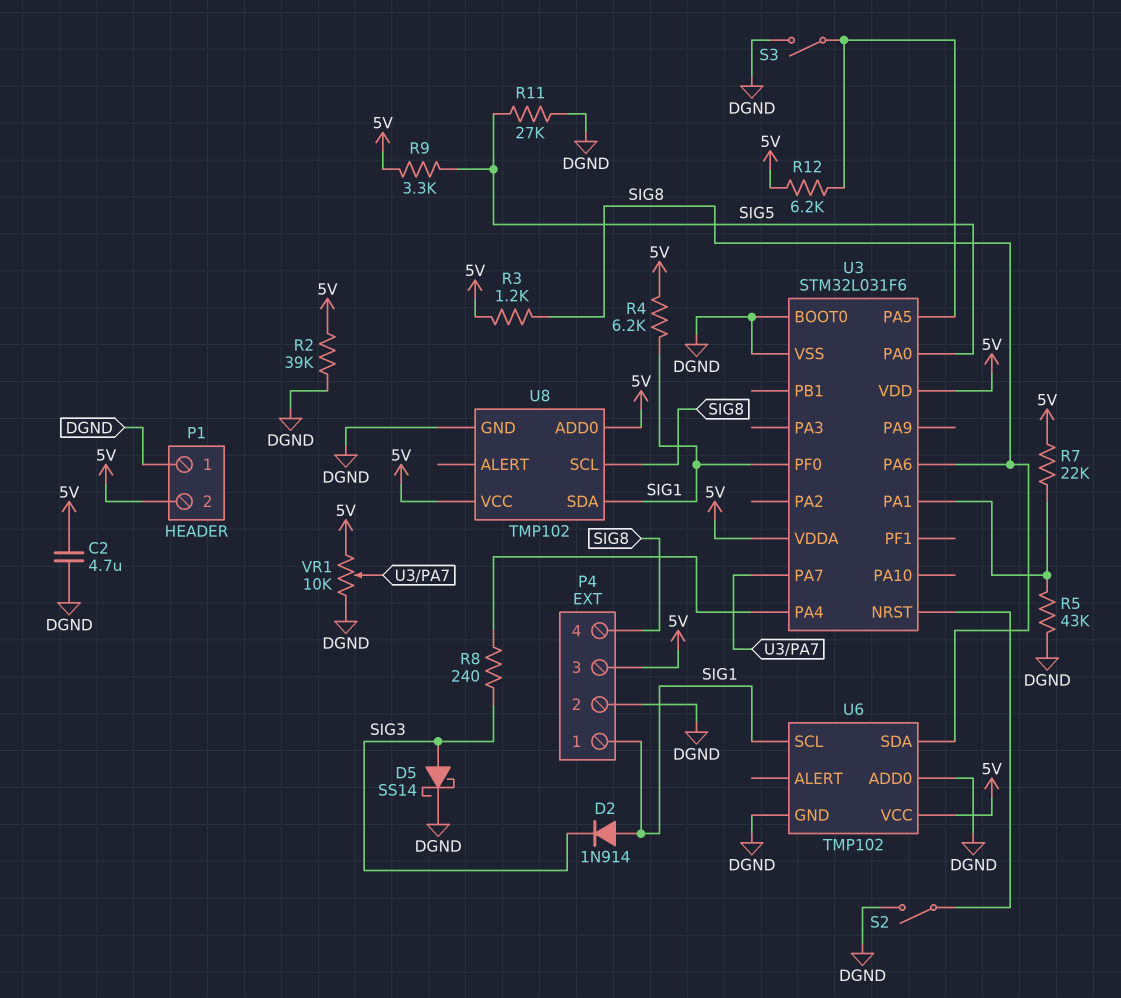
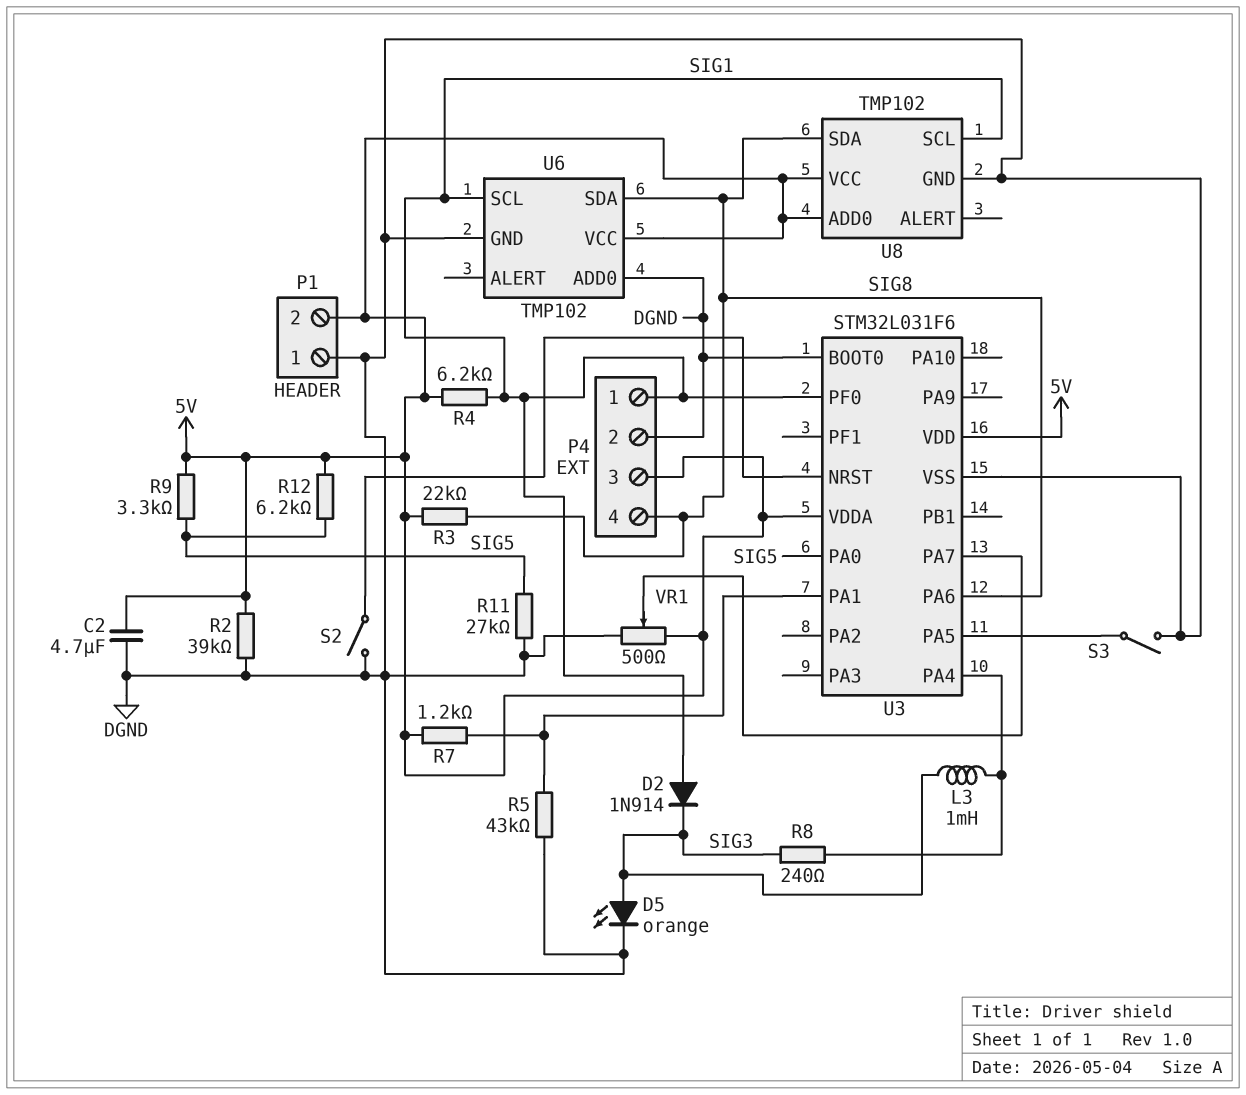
D5: schottky SS14 (A SIG3, K DGND) -> LED orange (A SIG3, K DGND)
L3: none -> 1mH (SIG3, U3/PA4)
R3: 1.2k (5V, SIG8) -> 22k (5V, SIG8)
R7: 22k (5V, U3/PA1) -> 1.2k (5V, U3/PA1)
R12: 6.2k (5V, U3/PA5) -> 6.2k (5V, SIG5)
U8 pin SCL: SIG8 -> SIG1
U8 pin SDA: SIG1 -> SIG8
VR1: 10k (5V, DGND, wiper U3/PA7) -> 500 (5V, DGND, wiper U3/PA7)

